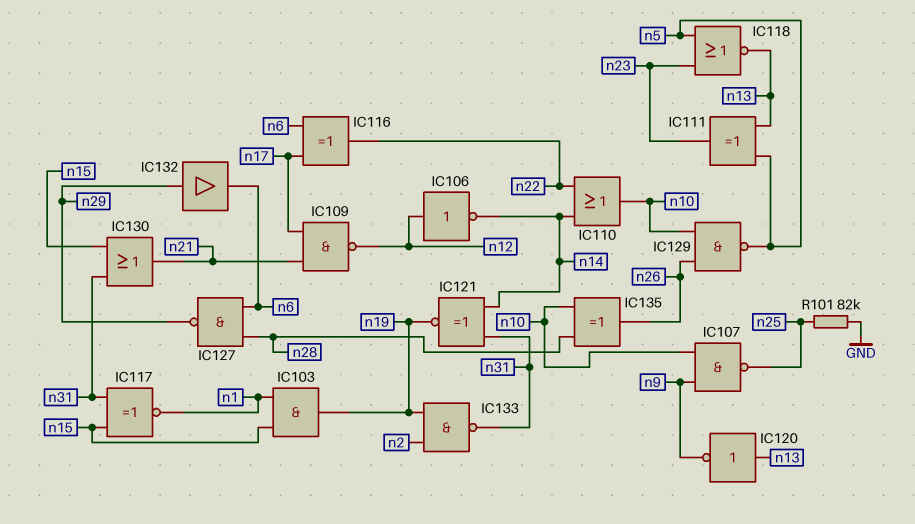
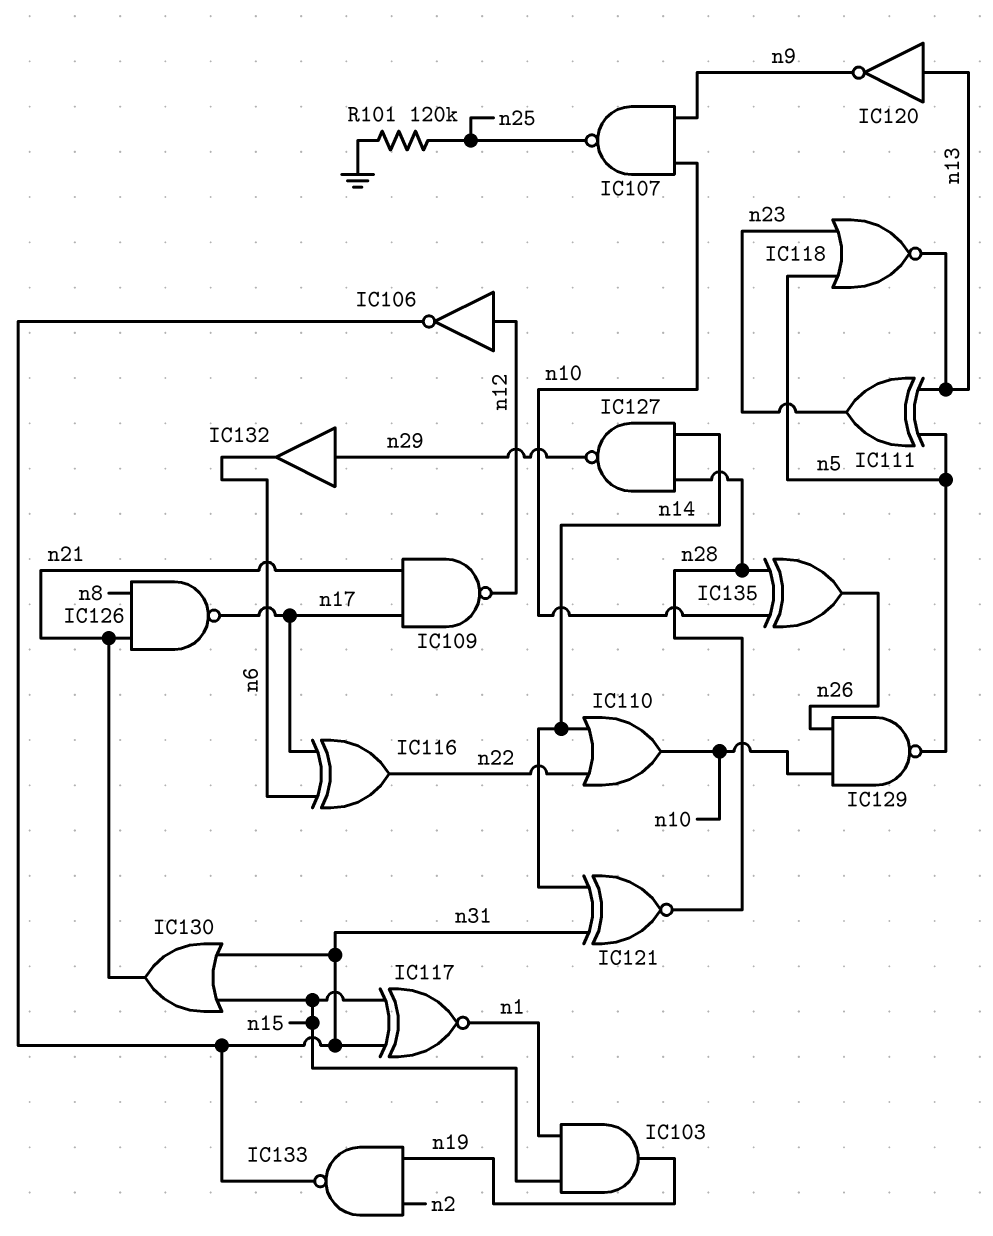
IC106: NOT (in n12, out n14) -> NOT (in n12, out n31)
IC121: XNOR (in n14, in n31, out n19) -> XNOR (in n14, in n31, out n28)
IC126: none -> NAND (in n8, in n21, out n17)
IC127: NAND (in n6, in n28, out n29) -> NAND (in n14, in n28, out n29)
R101: 82k (GND, n25) -> 120k (GND, n25)

